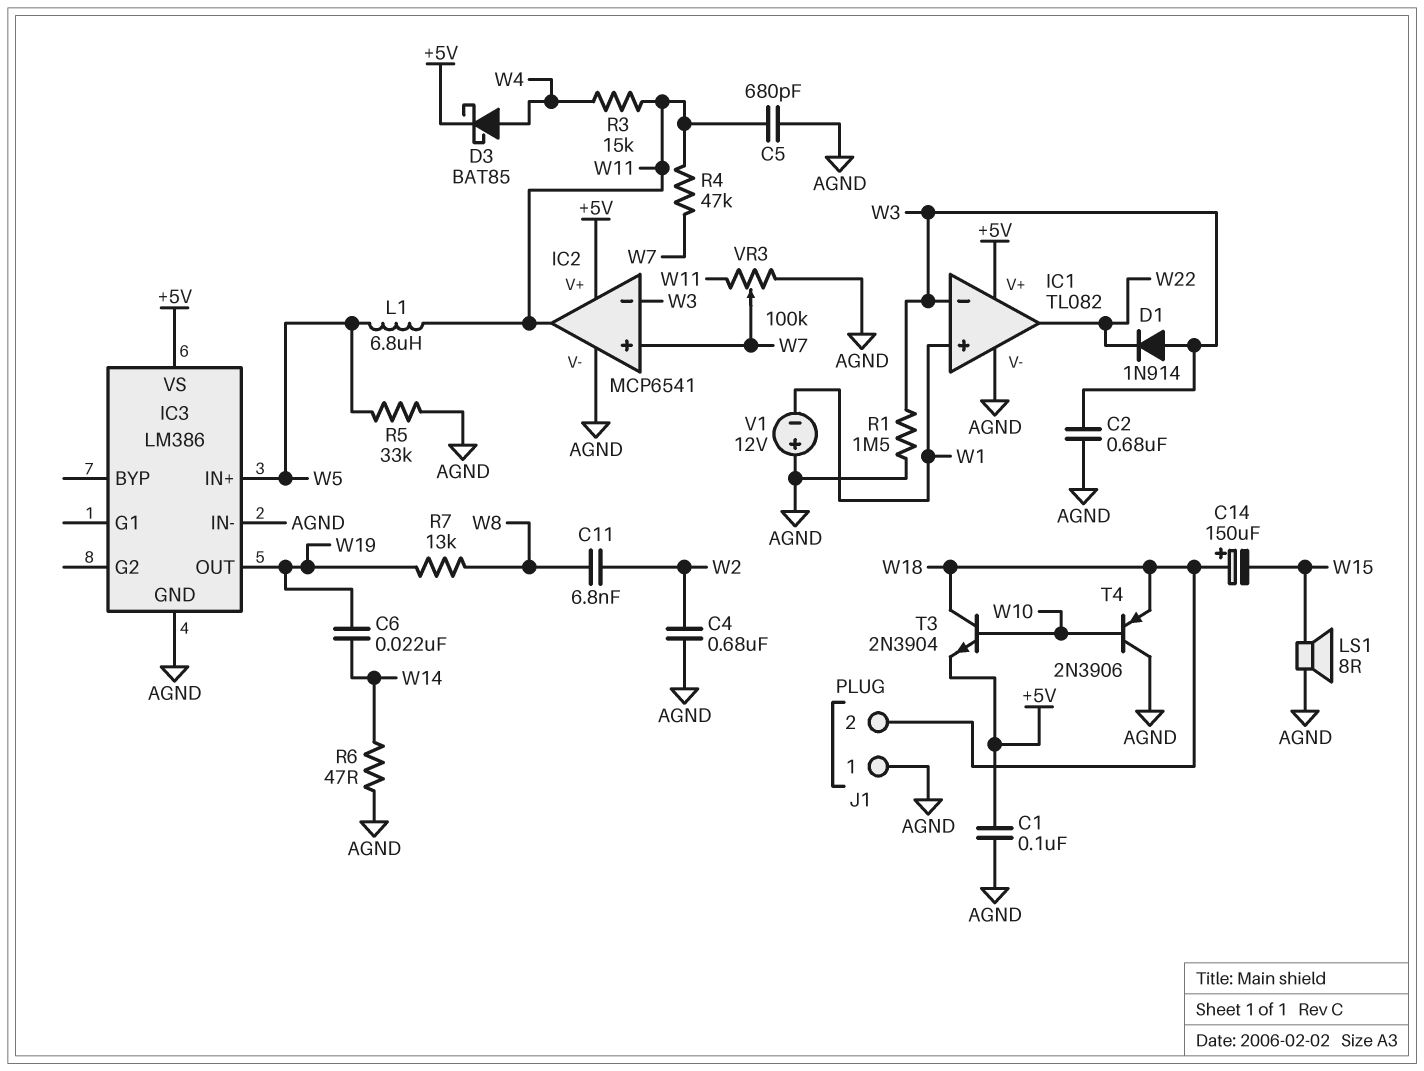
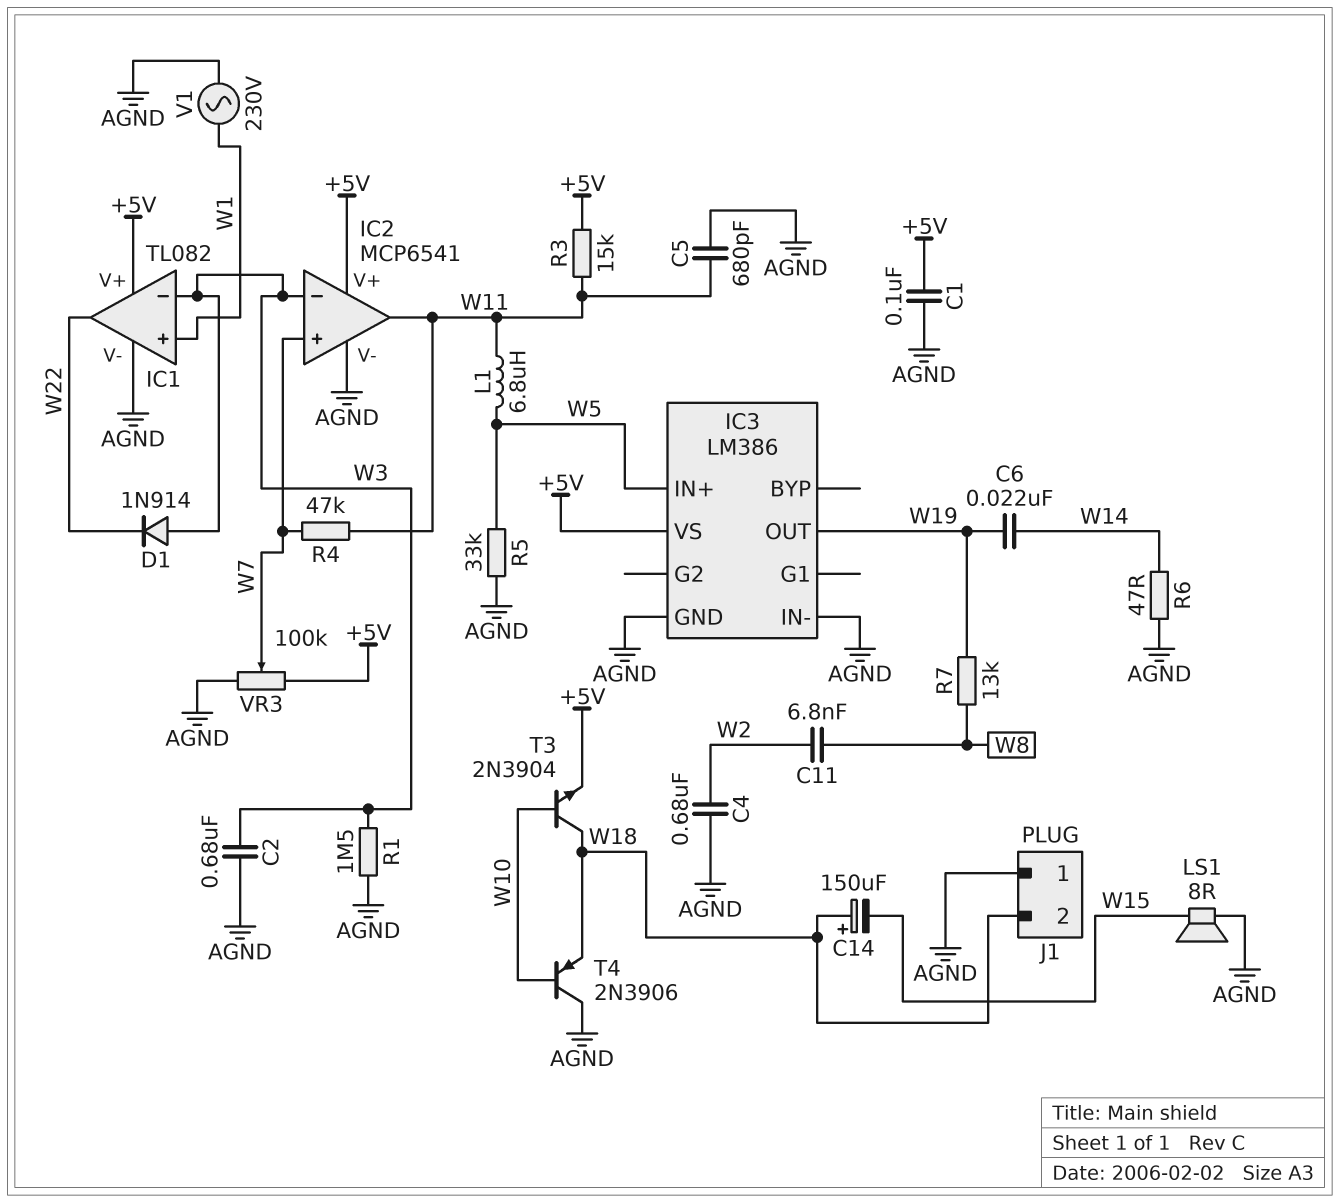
D3: schottky BAT85 (A W4, K +5V) -> none
R3: 15k (W4, W11) -> 15k (+5V, W11)
V1: 12V (plus AGND, minus W1) -> AC 230V (AGND, W1)
VR3: 100k (AGND, W11, wiper W7) -> 100k (+5V, AGND, wiper W7)

